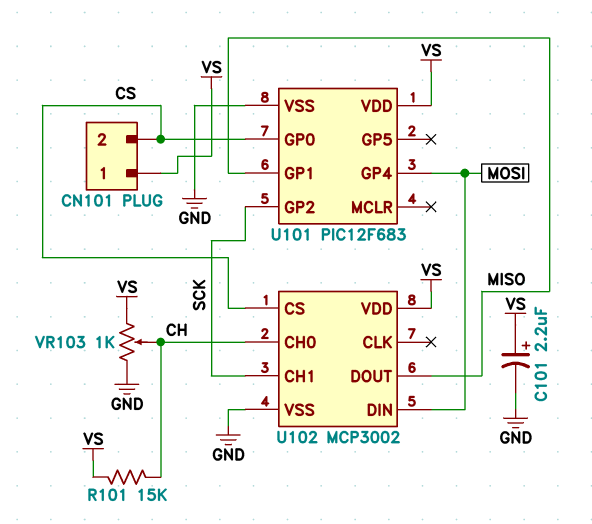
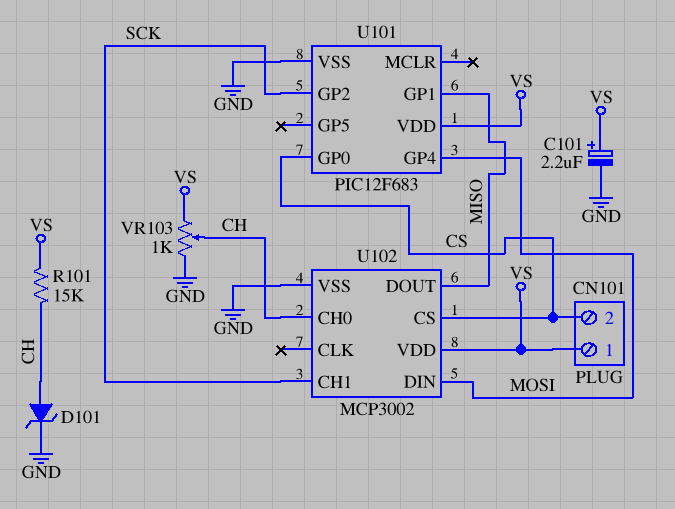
D101: none -> zener (A CH, K GND)

